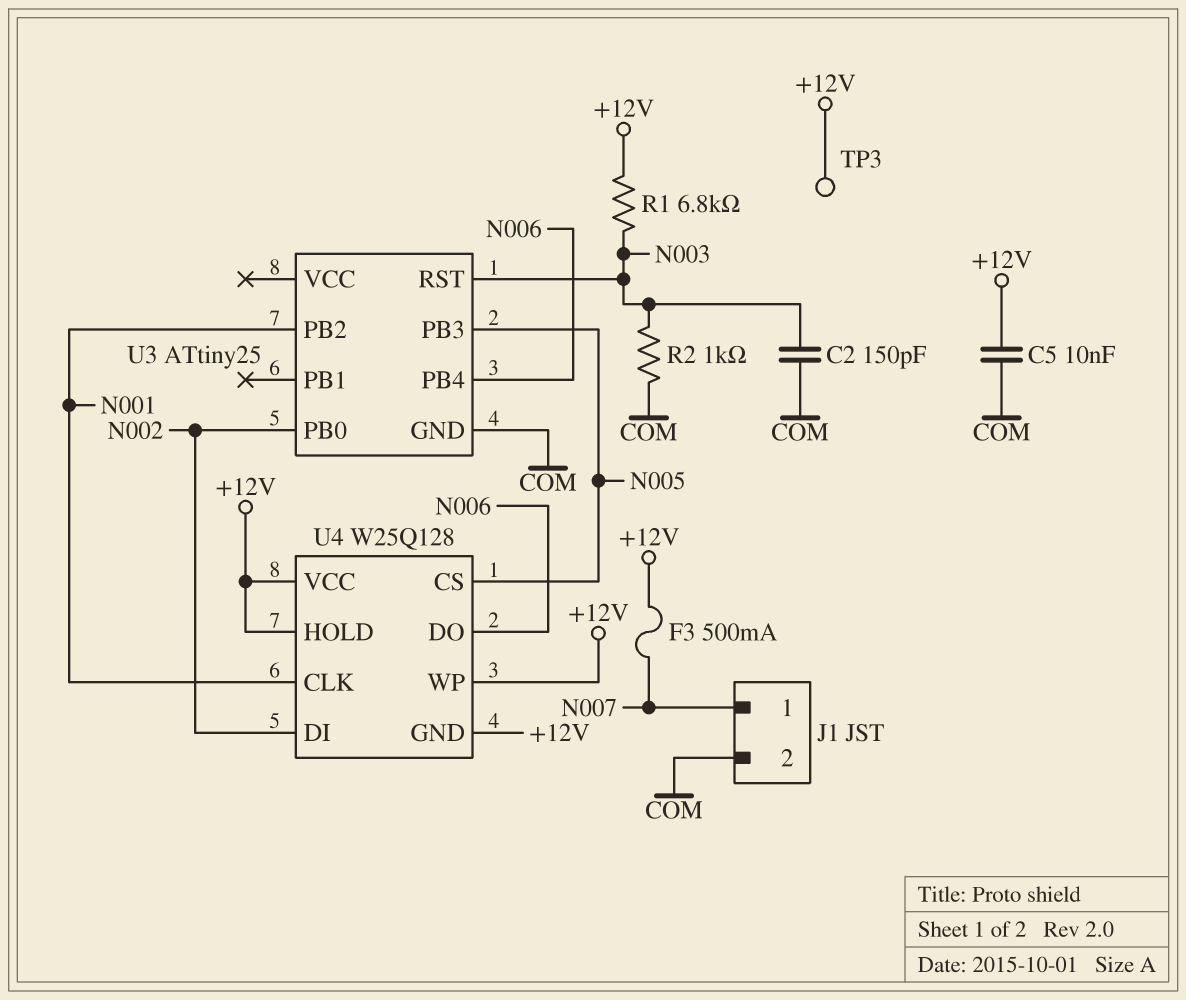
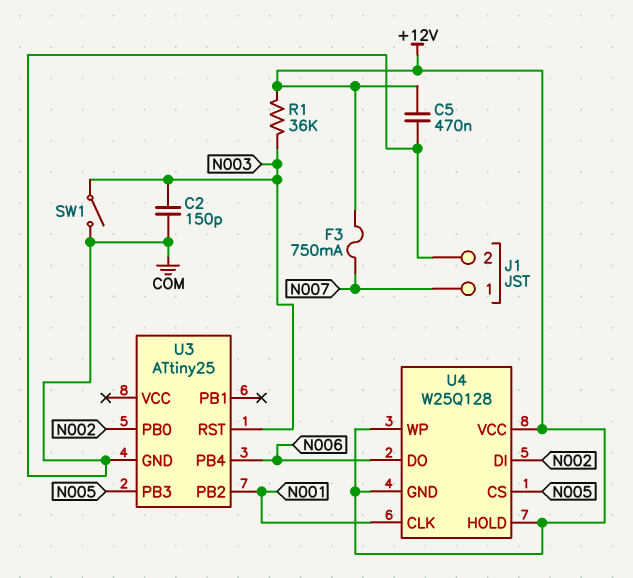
C5: 10nF (+12V, COM) -> 470nF (+12V, COM)
F3: 500mA (+12V, N007) -> 750mA (+12V, N007)
R1: 6.8k (+12V, N003) -> 36k (+12V, N003)
R2: 1k (COM, N003) -> none
SW1: none -> switch (COM, N003)
TP3: test point (+12V) -> none

